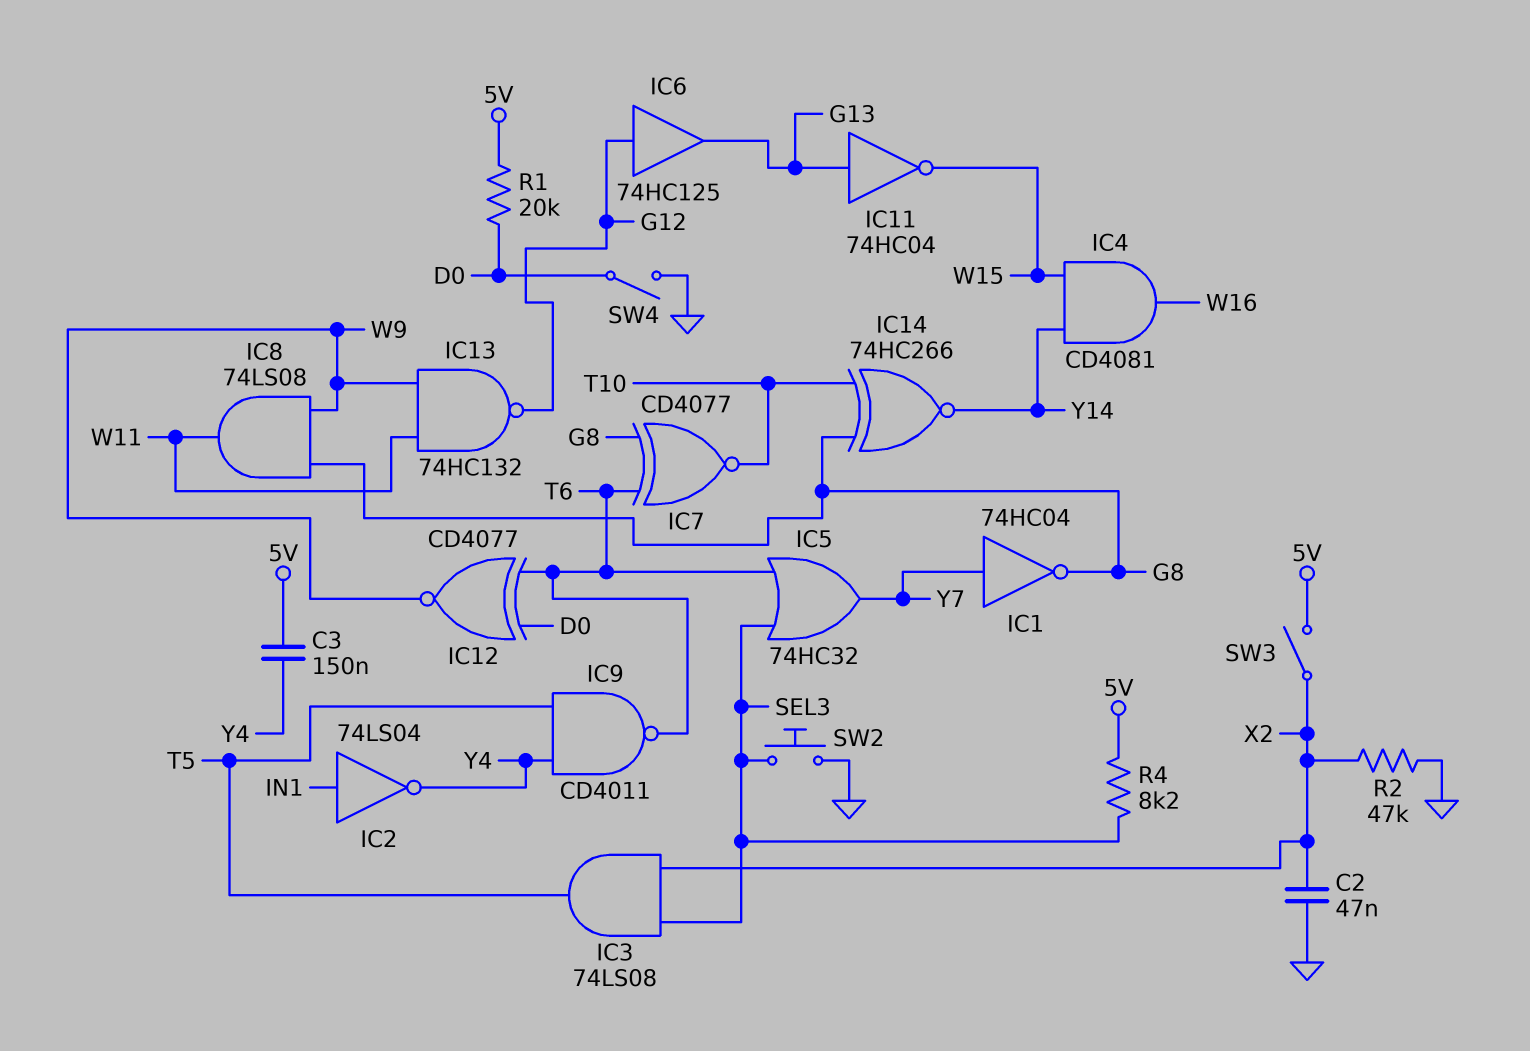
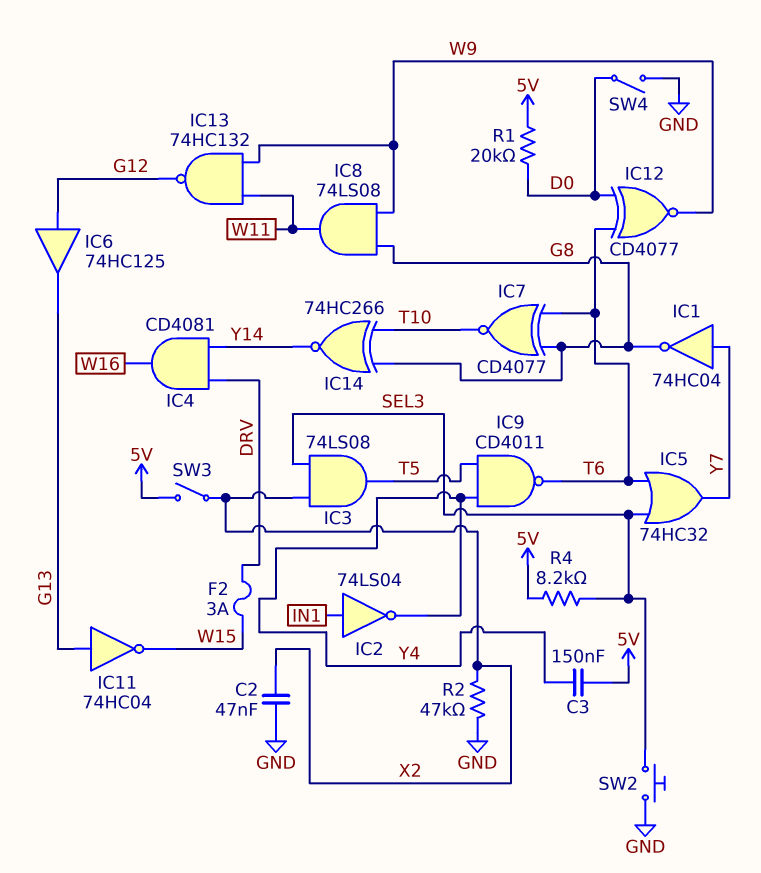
F2: none -> 3A (DRV, W15)
IC4: AND CD4081 (in W15, in Y14, out W16) -> AND CD4081 (in DRV, in Y14, out W16)

